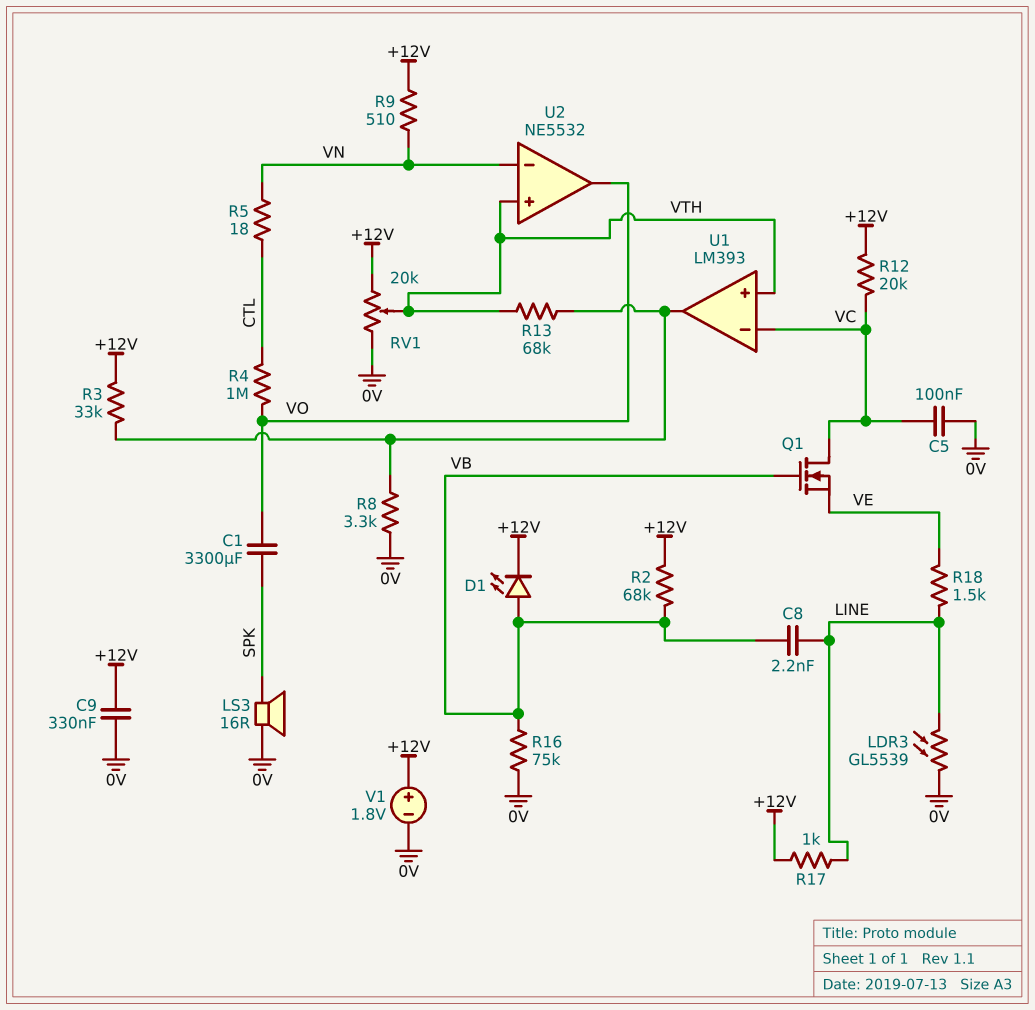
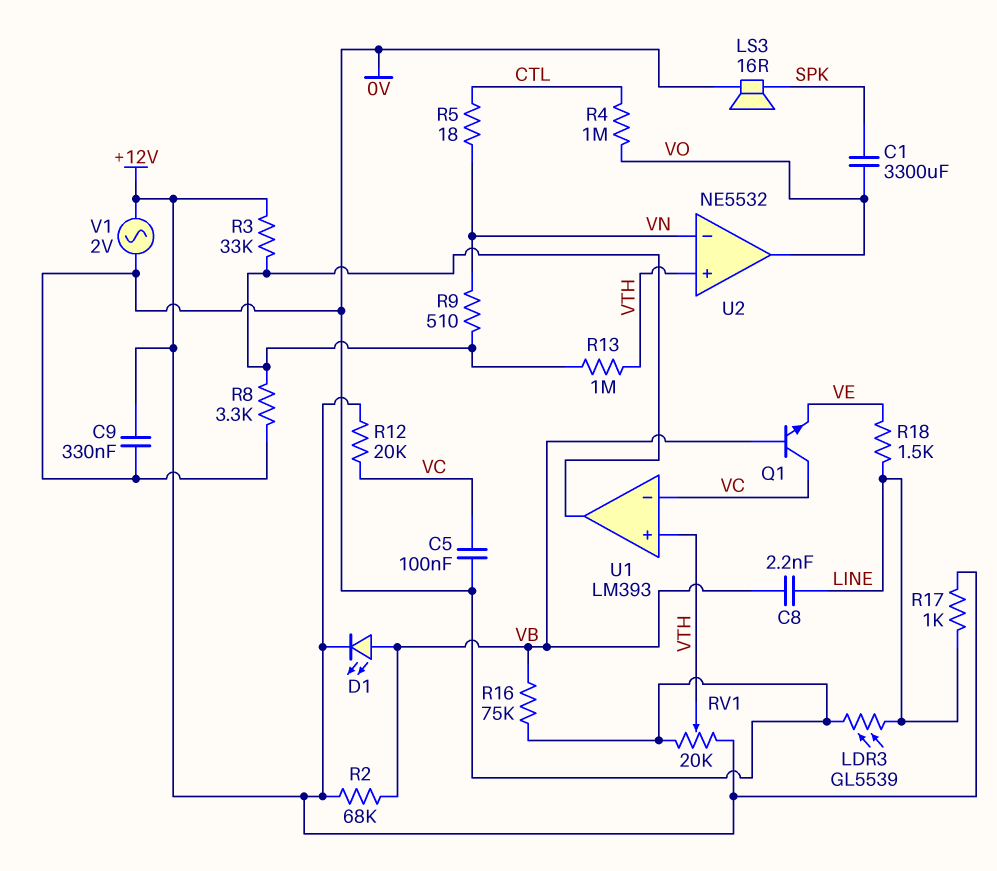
Q1: NMOS (G VB, D VC, S VE) -> NPN (B VB, C VC, E VE)
R9: 510 (+12V, VN) -> 510 (U1/out, VN)
R13: 68k (U1/out, VTH) -> 1M (U1/out, VTH)
V1: 1.8V (plus +12V, minus 0V) -> AC 2V (+12V, 0V)

